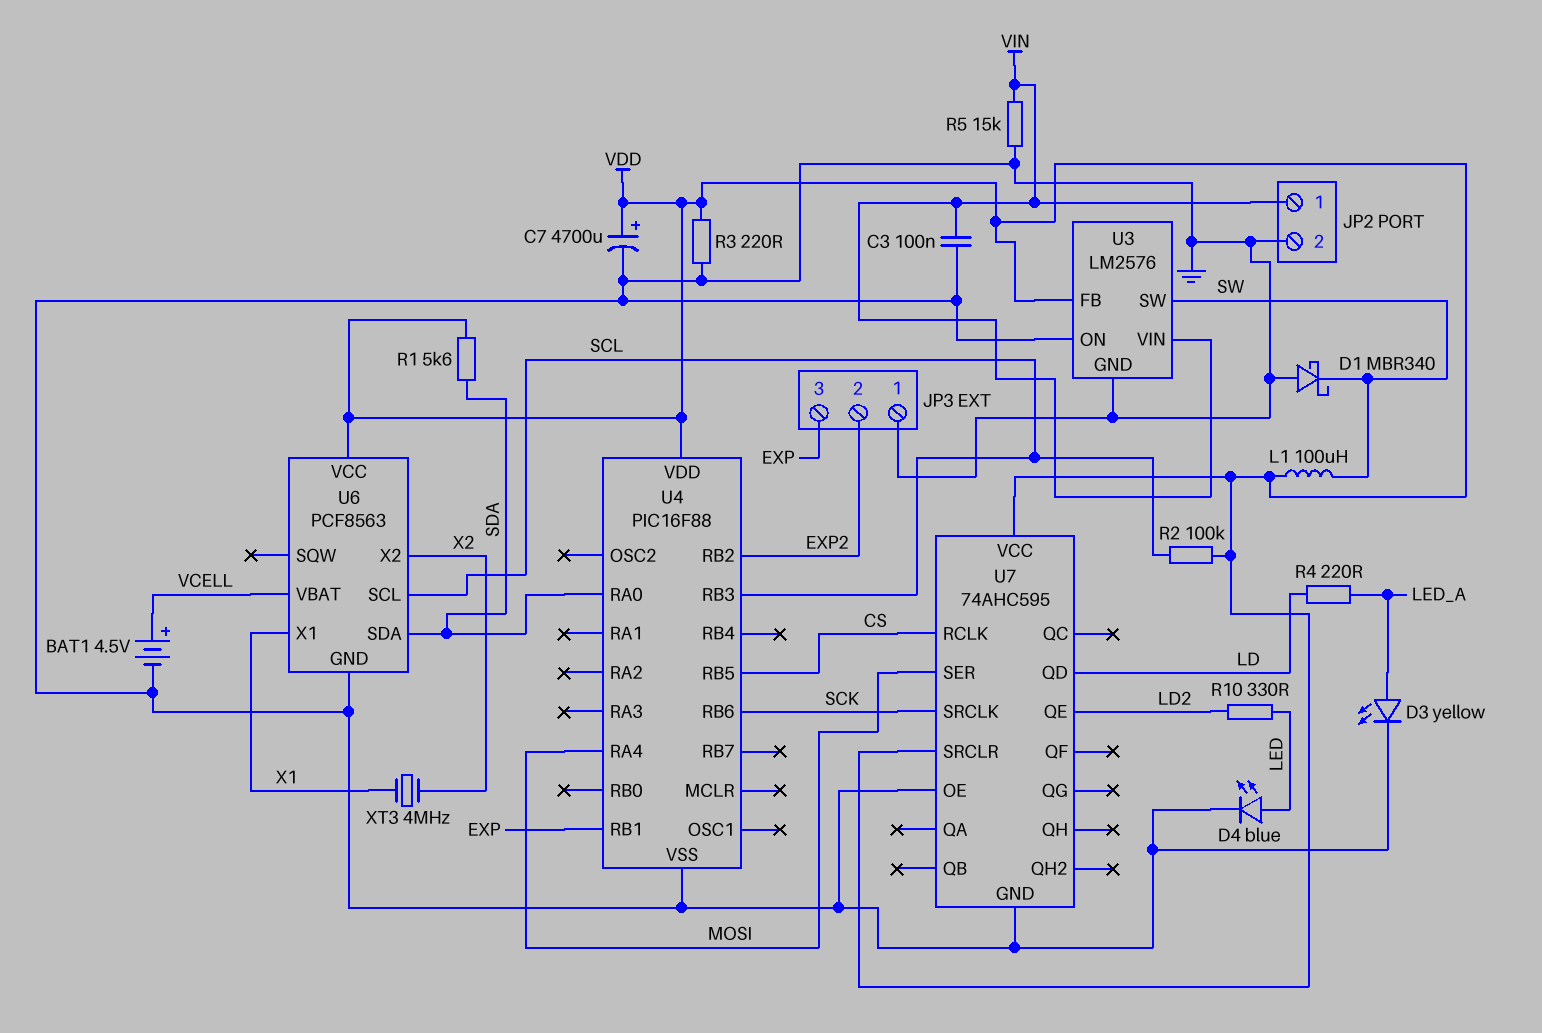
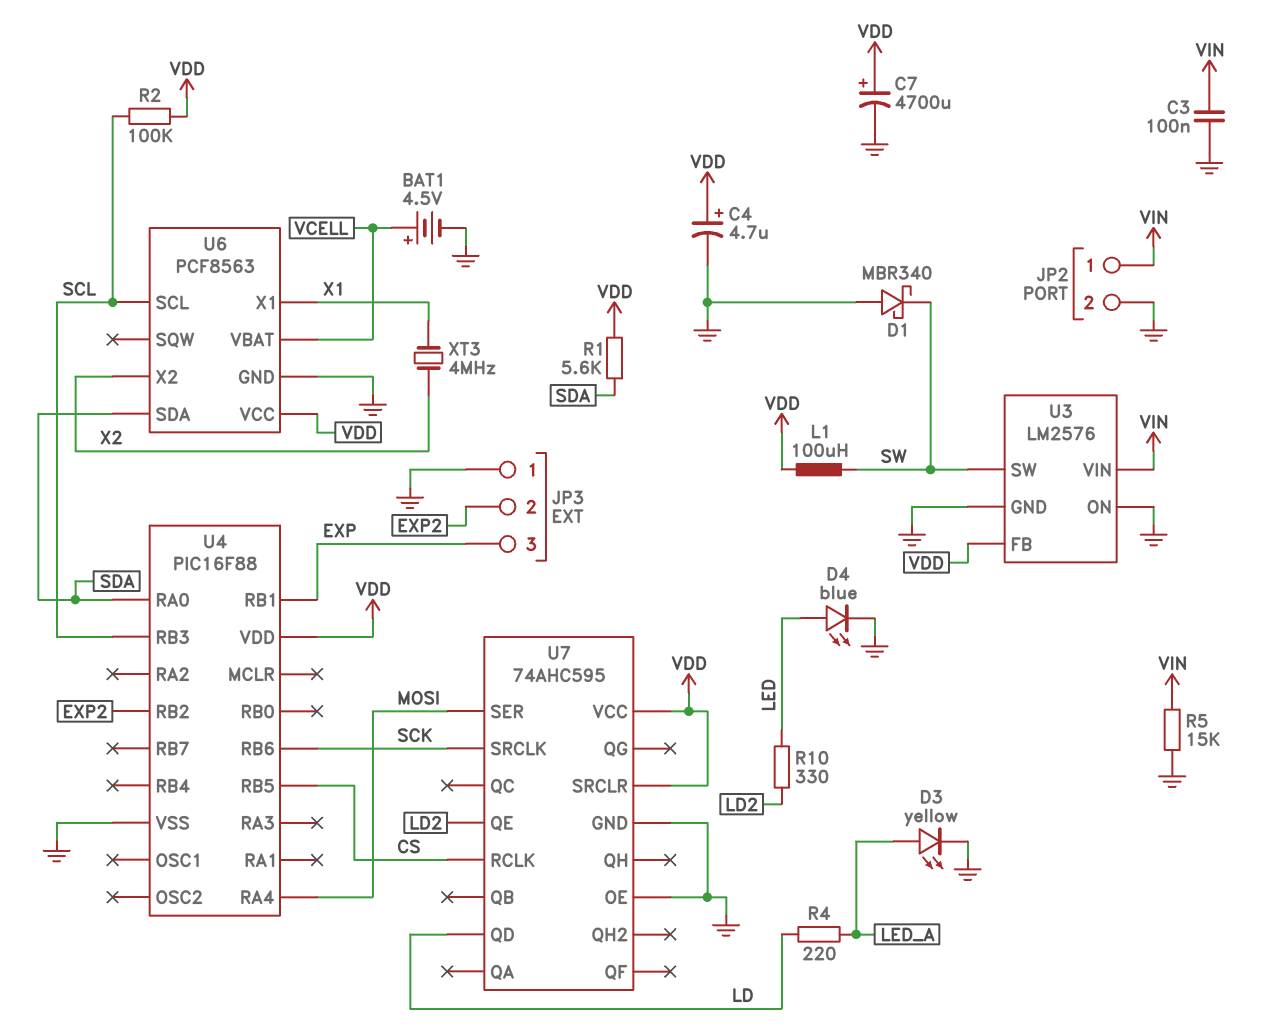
C4: none -> 4.7uF (plus VDD, minus GND)
R3: 220 (GND, VDD) -> none

